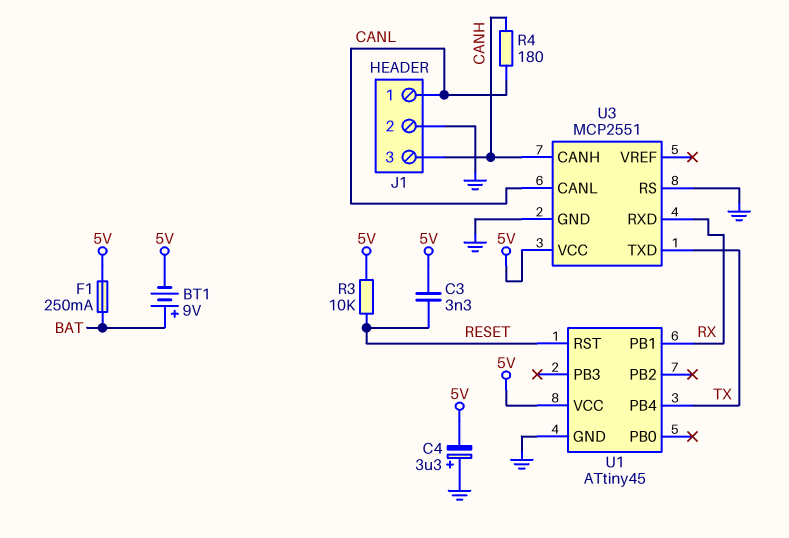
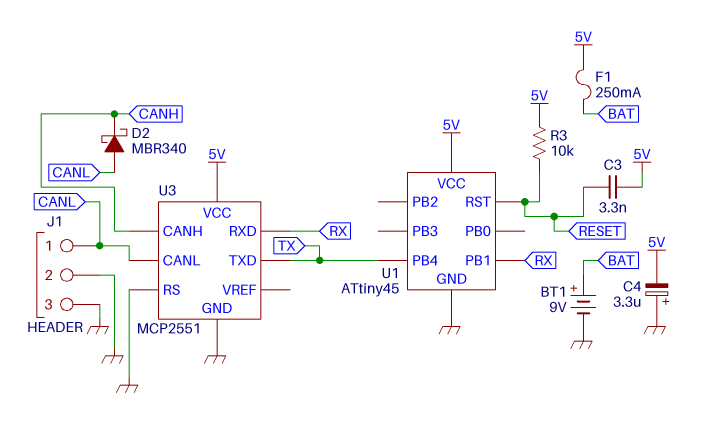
BT1: 9V (plus BAT, minus 5V) -> 9V (plus BAT, minus GND)
D2: none -> schottky MBR340 (A CANL, K CANH)
J1 pin 3: CANH -> GND
R4: 180 (CANH, CANL) -> none

